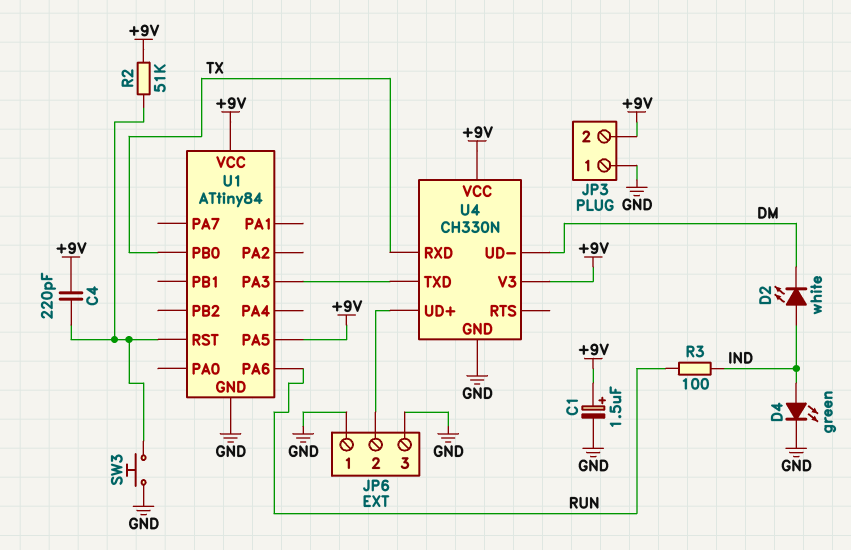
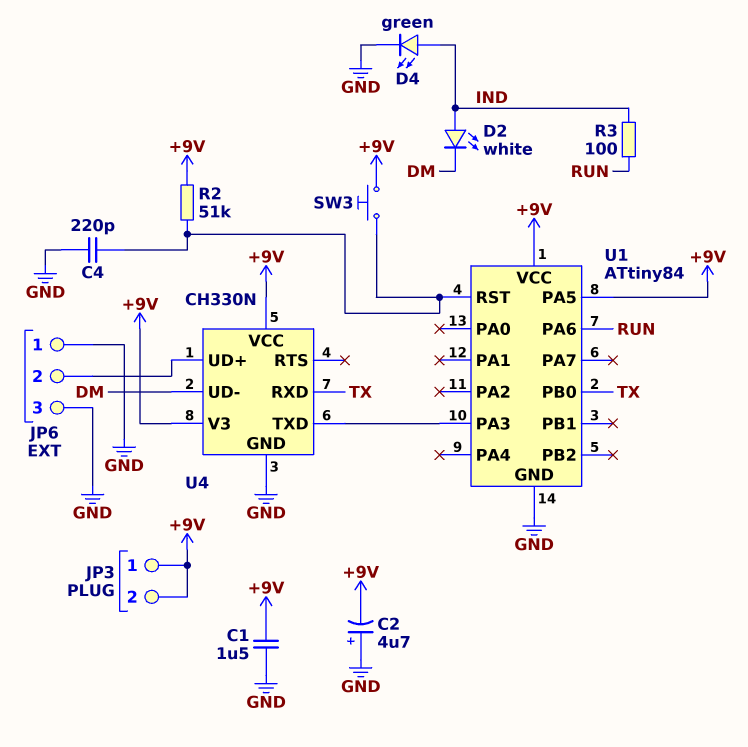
C1: 1.5uF (plus +9V, minus GND) -> 1.5uF (+9V, GND)
C2: none -> 4.7uF (plus GND, minus +9V)
C4: 220pF (+9V, U1/RST) -> 220pF (GND, U1/RST)
JP3 pin 1: GND -> +9V
SW3: button (GND, U1/RST) -> button (+9V, U1/RST)

